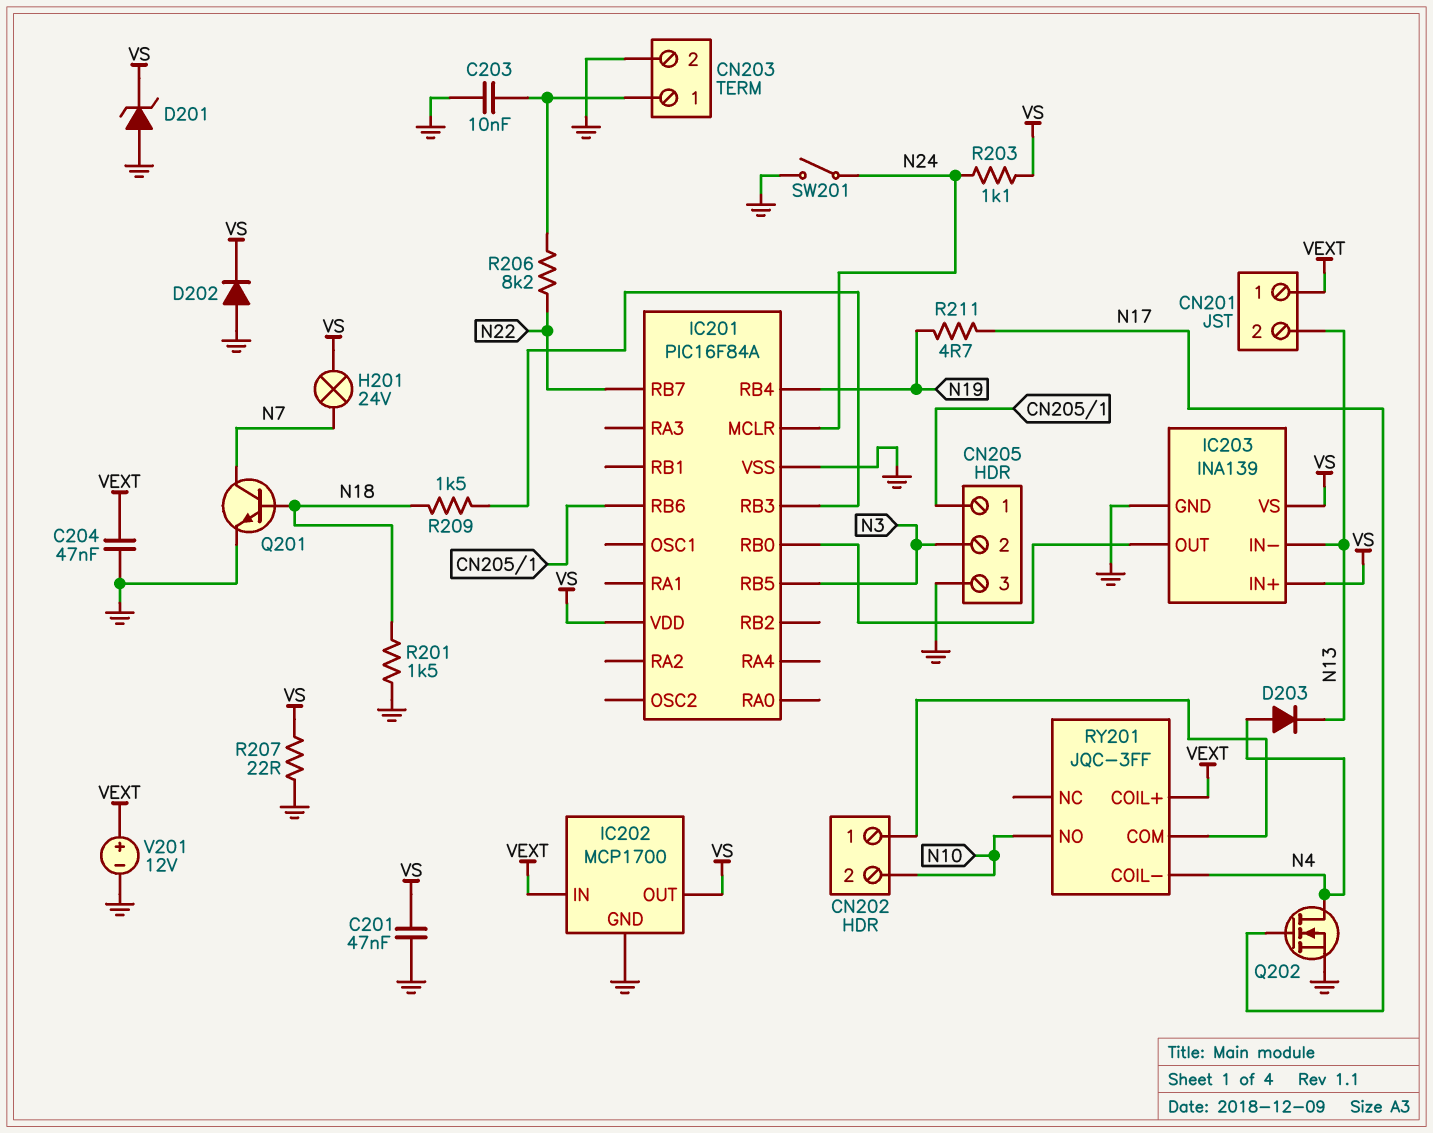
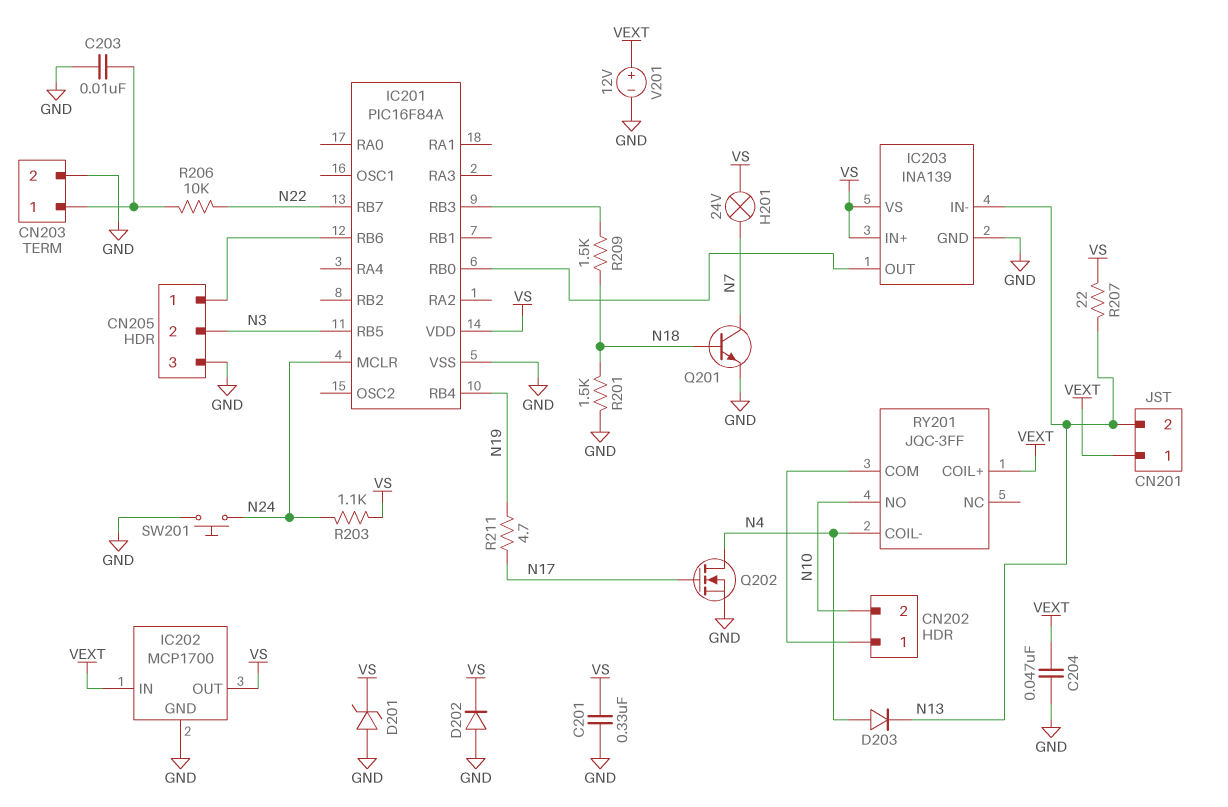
C201: 47nF (GND, VS) -> 330nF (GND, VS)
R206: 8.2k (CN203/1, N22) -> 10k (CN203/1, N22)
R207: 22 (GND, VS) -> 22 (N13, VS)
SW201: switch (GND, N24) -> button (GND, N24)

